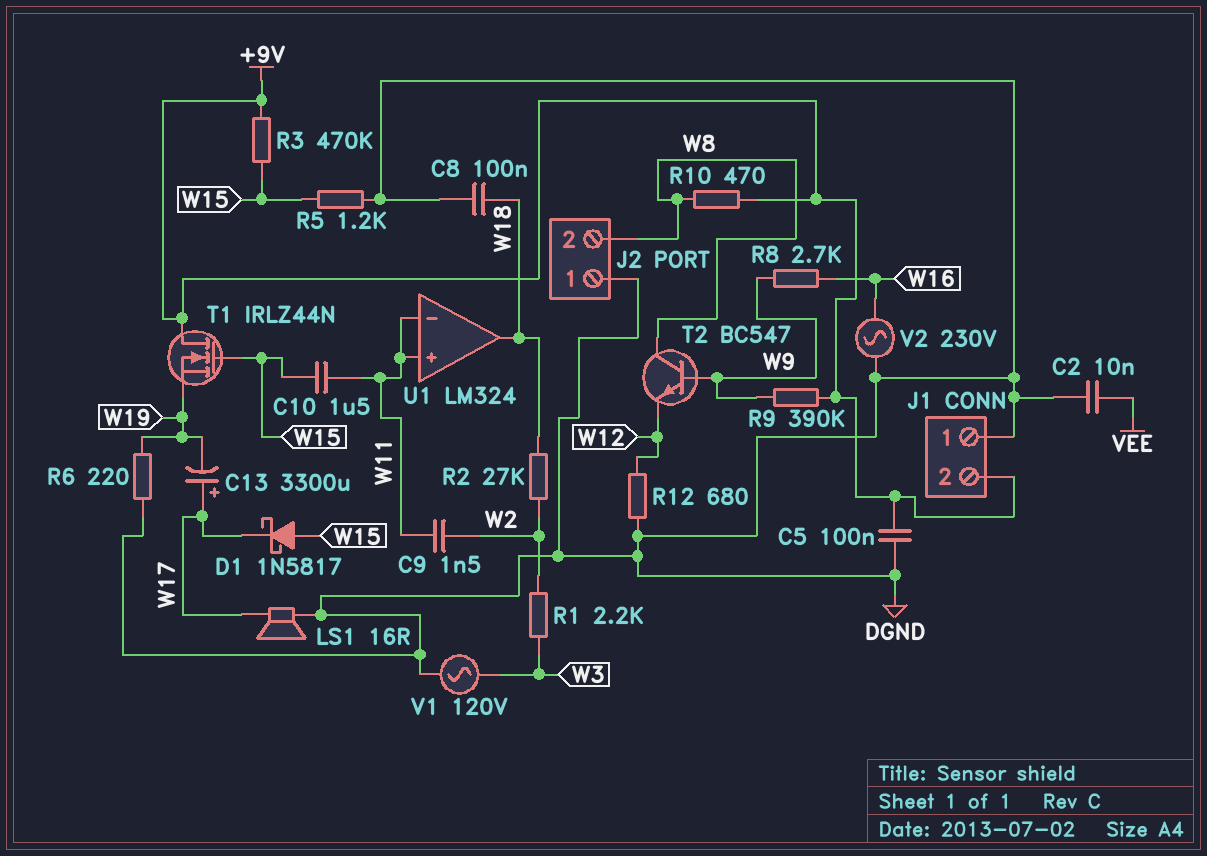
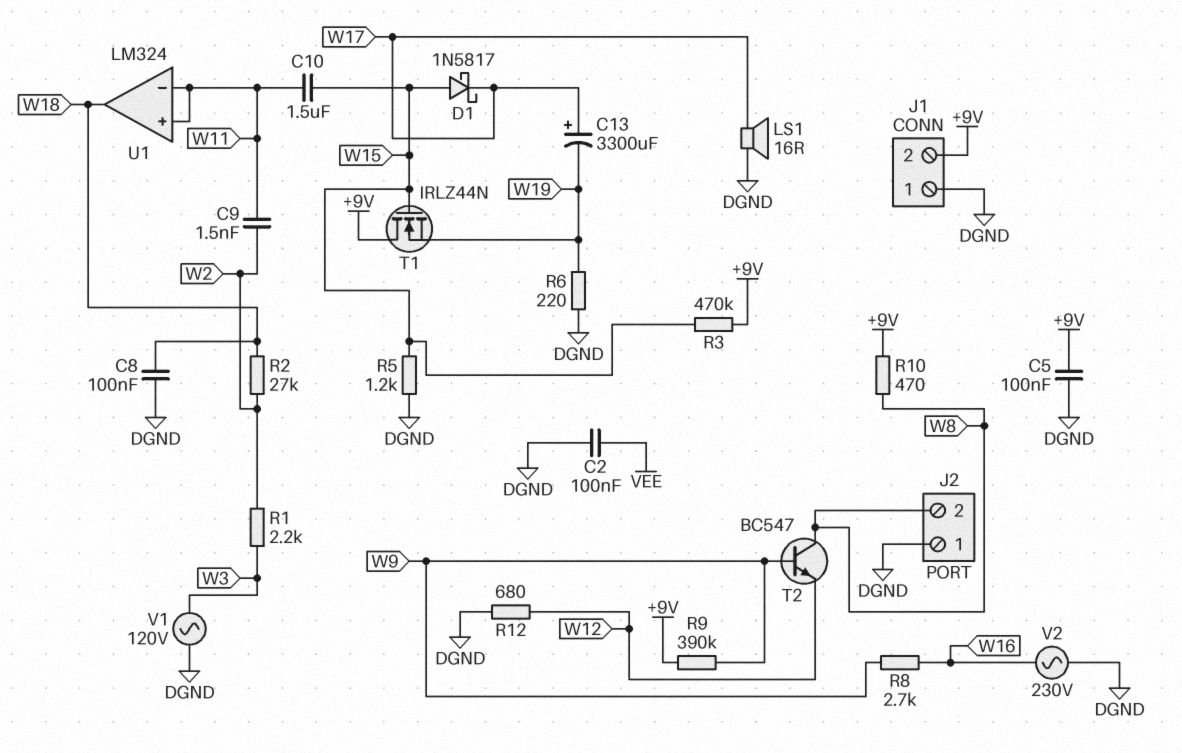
C2: 10nF (DGND, VEE) -> 100nF (DGND, VEE)

